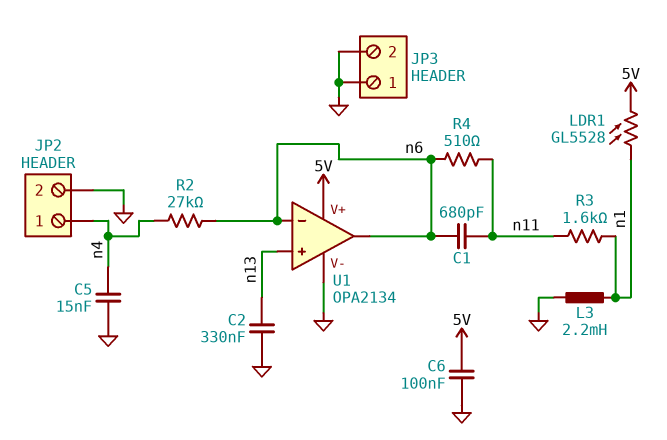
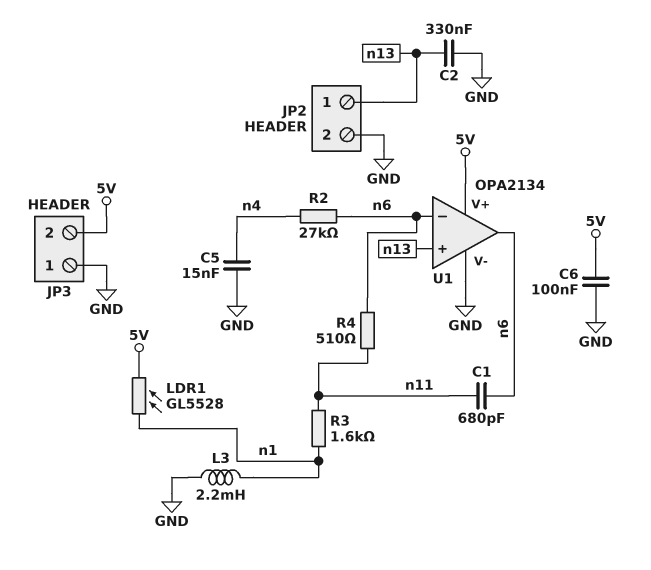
JP2 pin 1: n4 -> n13
JP3 pin 2: GND -> 5V

